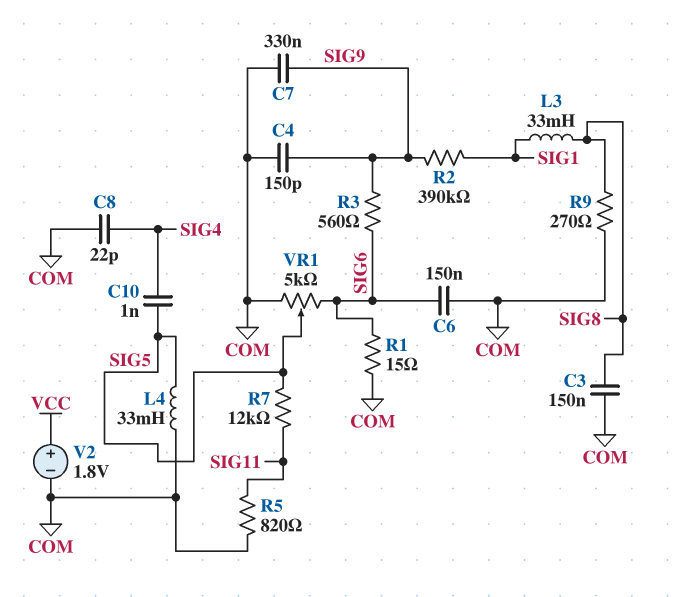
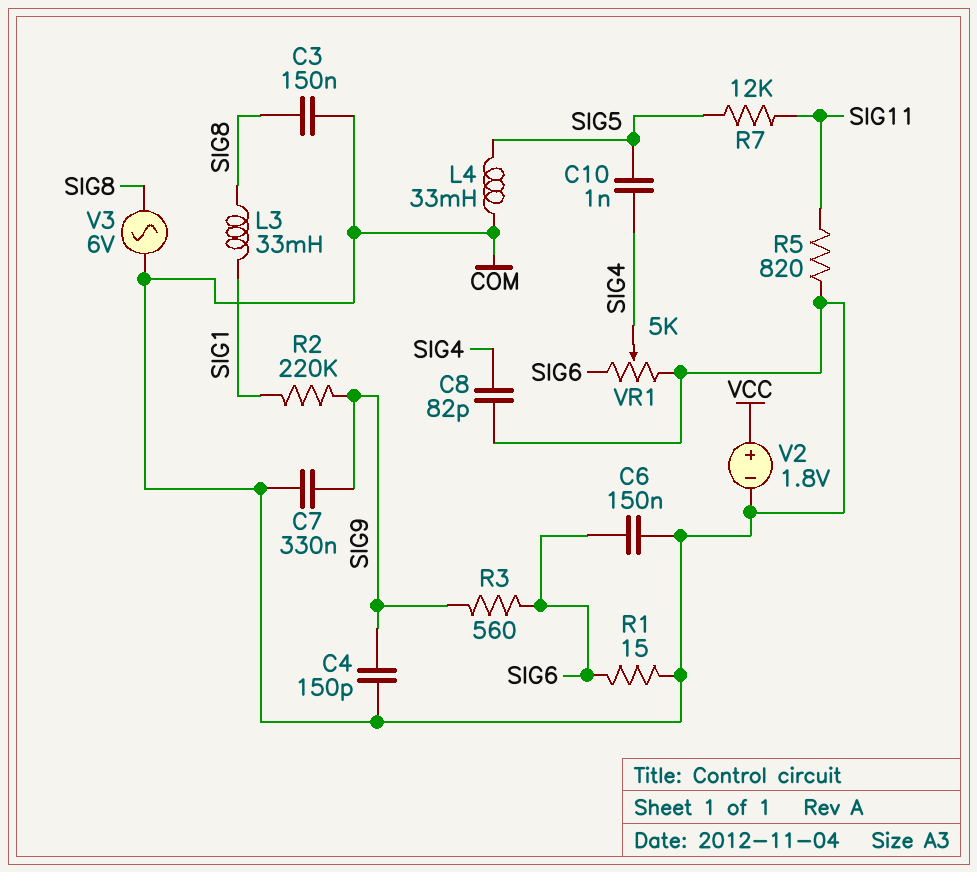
C8: 22pF (COM, SIG4) -> 82pF (COM, SIG4)
R2: 390k (SIG1, SIG9) -> 220k (SIG1, SIG9)
R9: 270 (COM, SIG8) -> none
V3: none -> AC 6V (COM, SIG8)
VR1: 5k (COM, SIG6, wiper SIG5) -> 5k (COM, SIG6, wiper SIG4)

